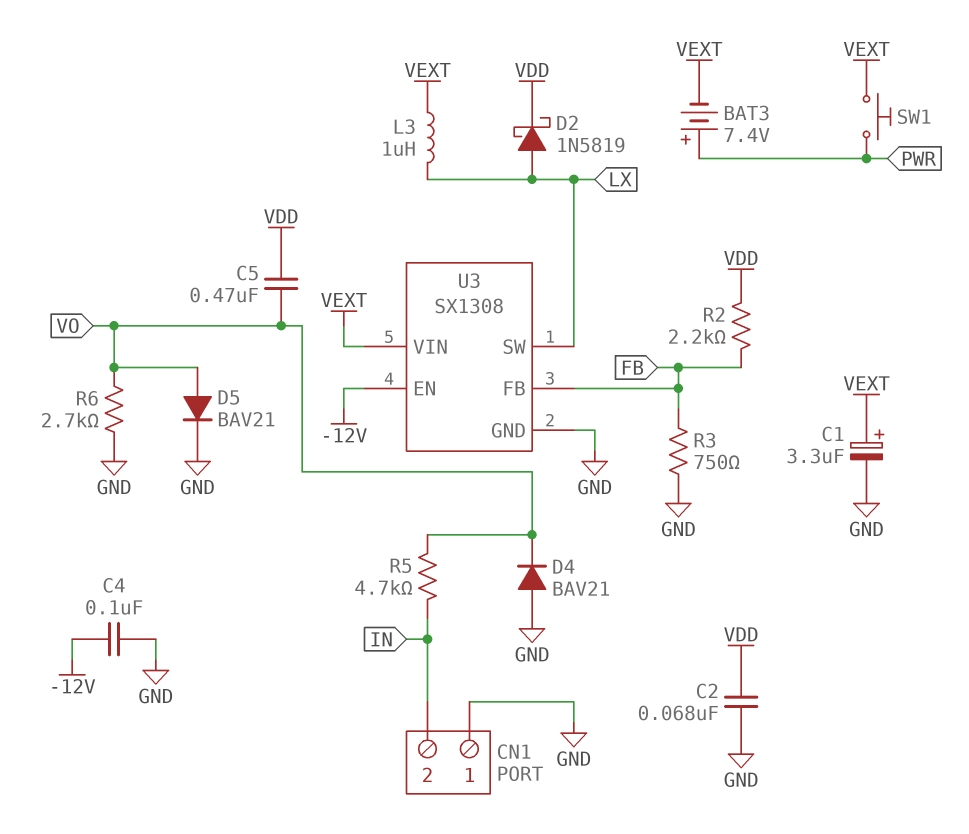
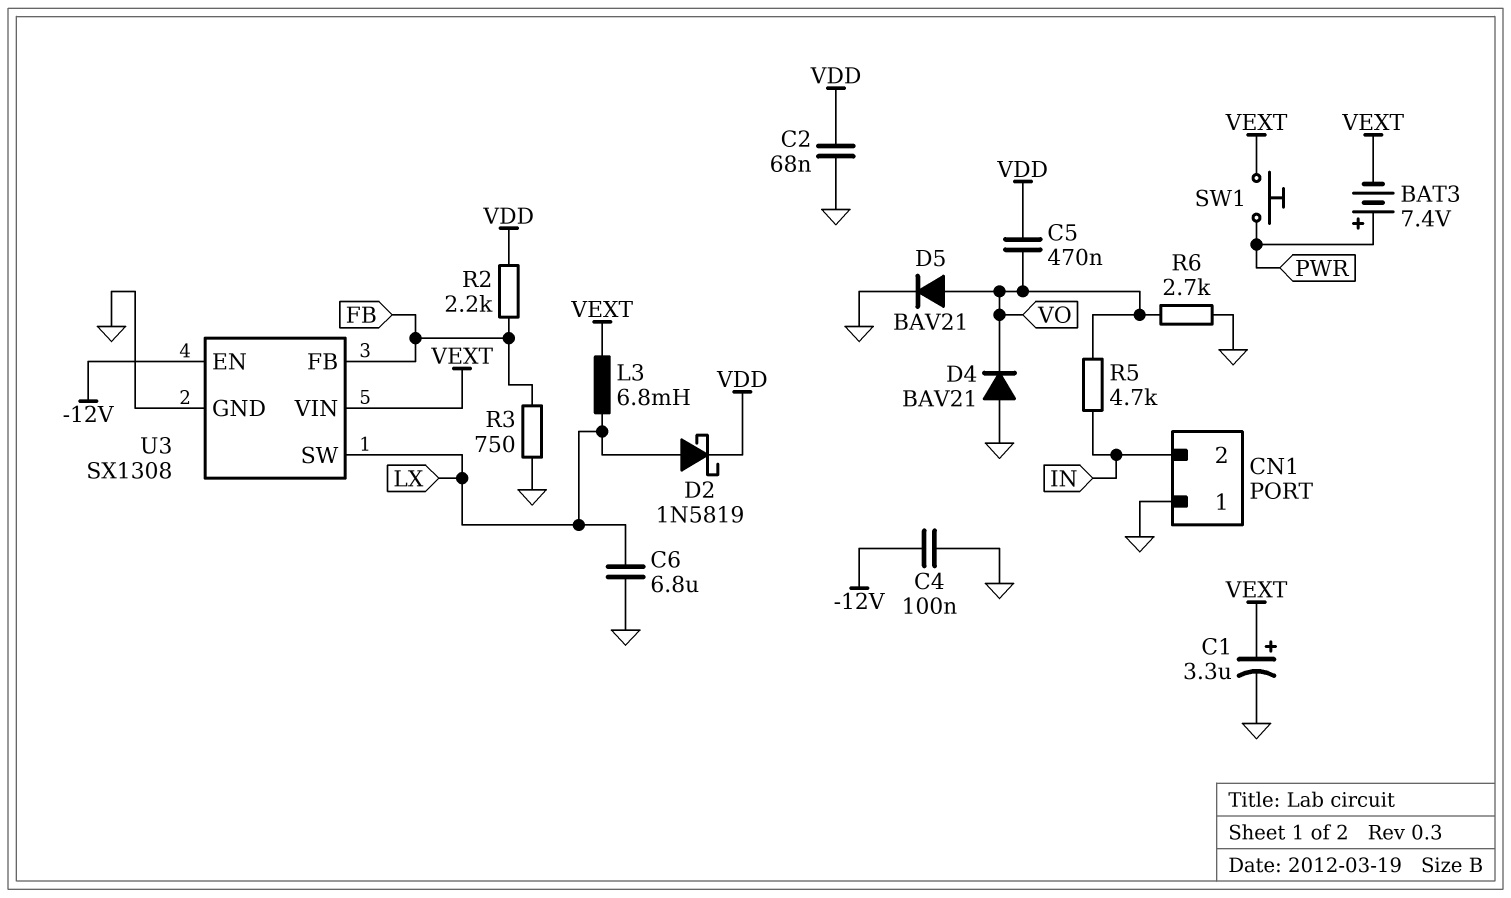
C6: none -> 6.8uF (GND, LX)
L3: 1uH (LX, VEXT) -> 6.8mH (LX, VEXT)

